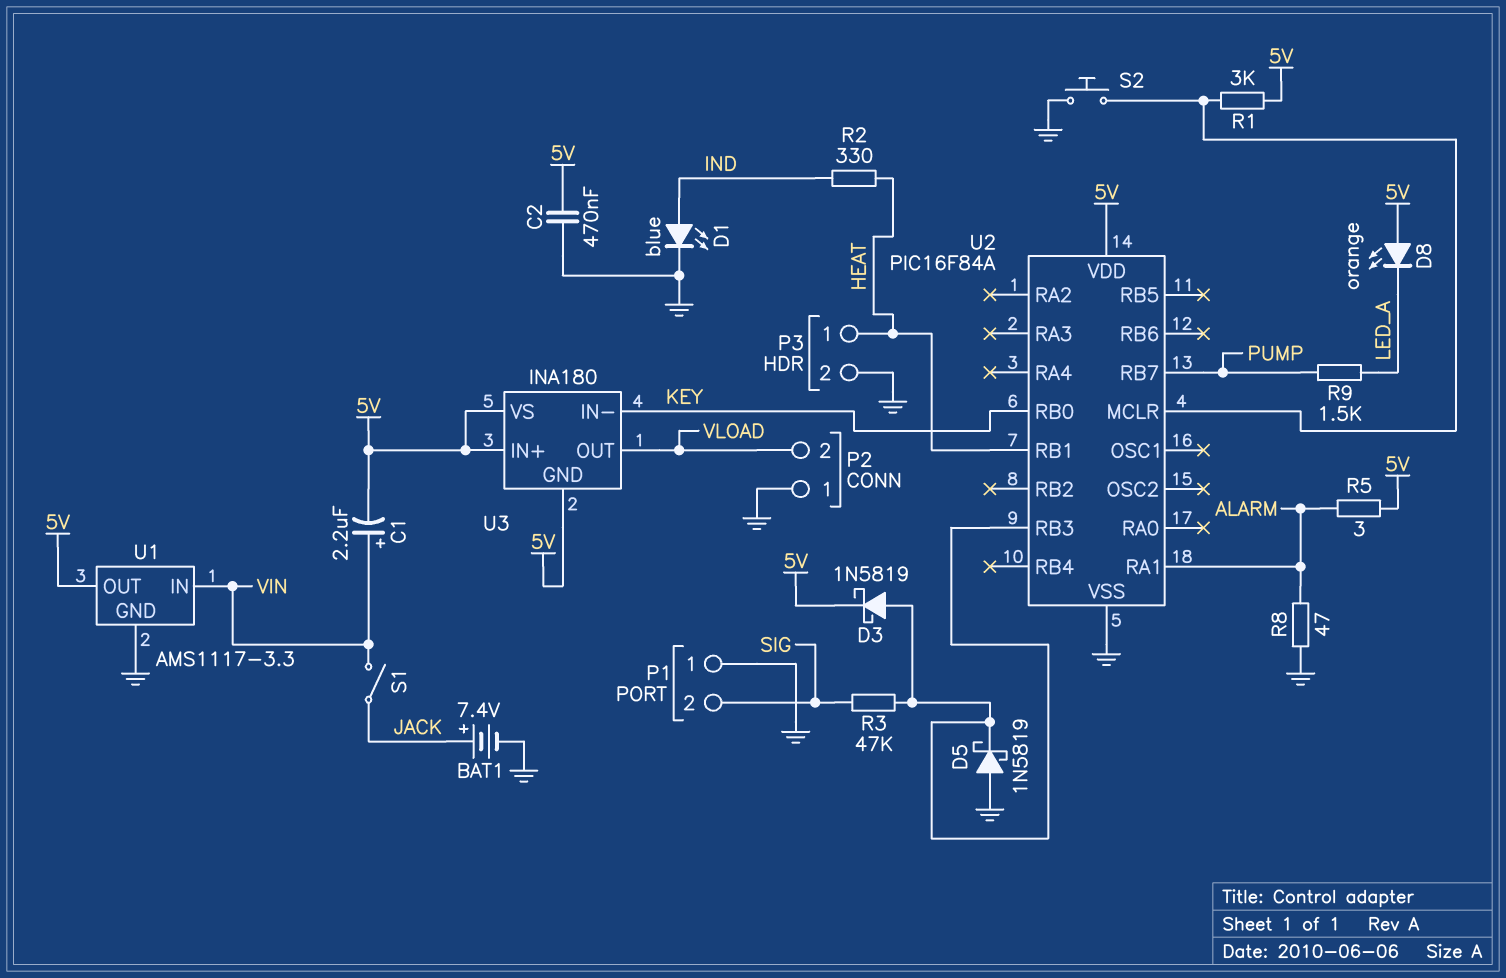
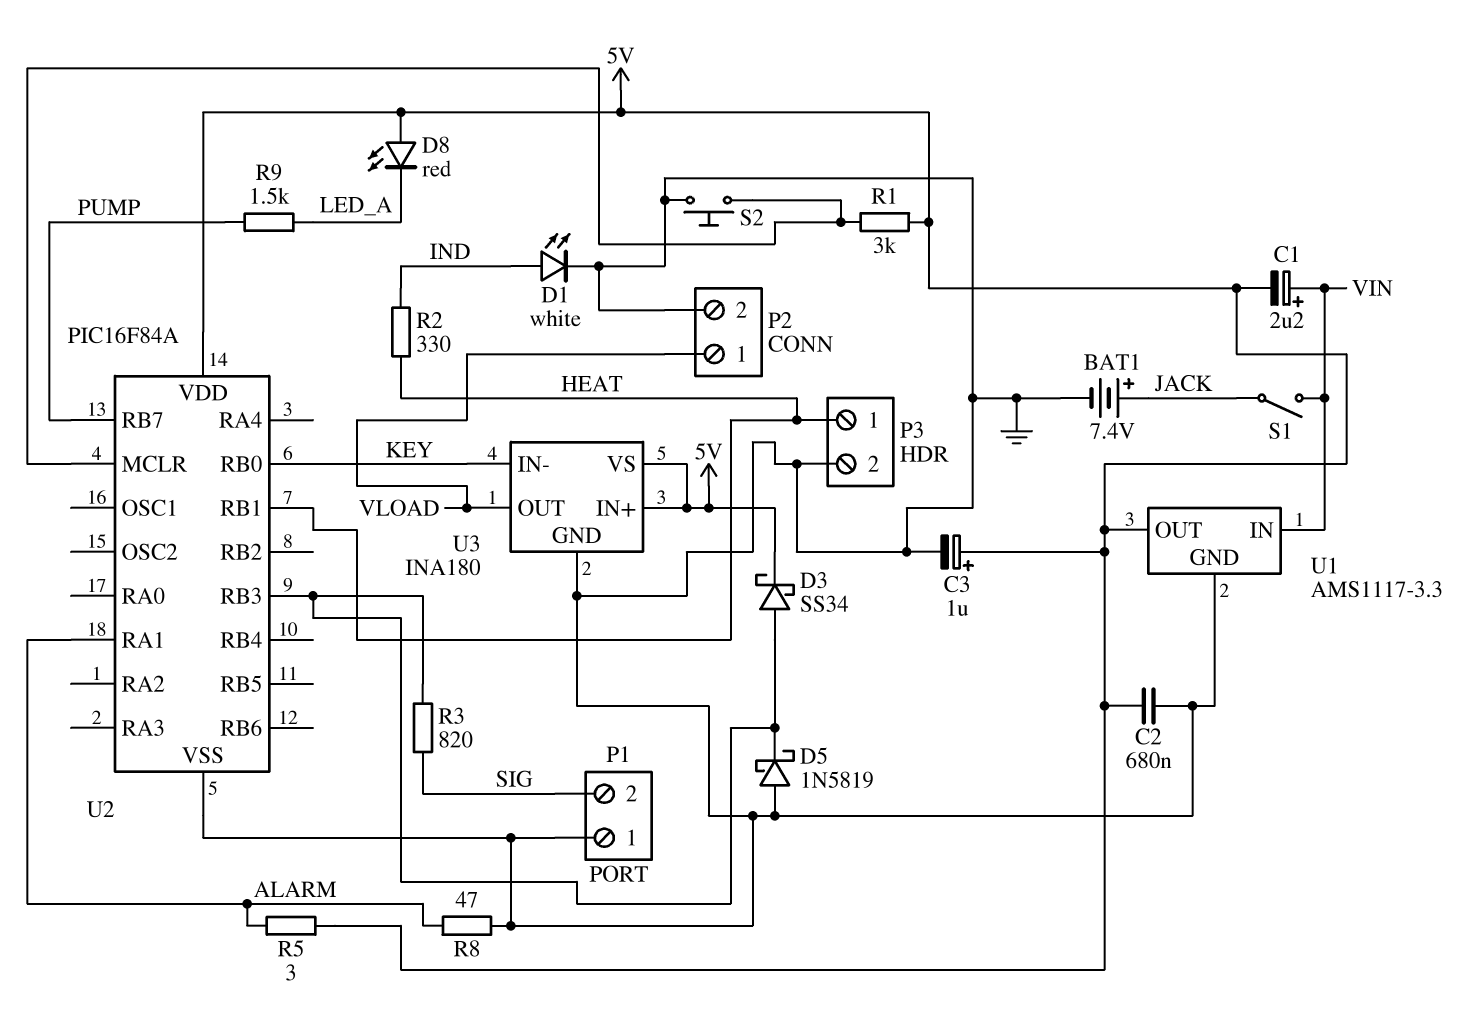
C2: 470nF (5V, GND) -> 680nF (5V, GND)
C3: none -> 1uF (plus 5V, minus GND)
D1: LED blue (A IND, K GND) -> LED white (A IND, K GND)
D3: schottky 1N5819 (A U2/RB3, K 5V) -> schottky SS34 (A U2/RB3, K 5V)
D8: LED orange (A 5V, K LED_A) -> LED red (A 5V, K LED_A)
P2 pin 1: GND -> VLOAD
P2 pin 2: VLOAD -> GND
R3: 47k (SIG, U2/RB3) -> 820 (SIG, U2/RB3)
U3 pin GND: 5V -> GND

